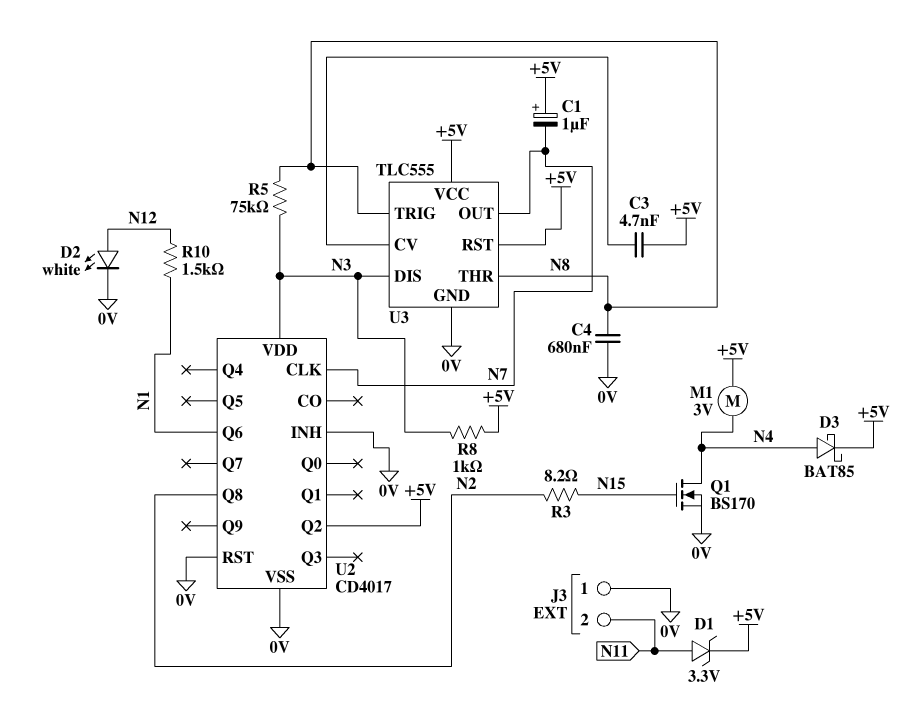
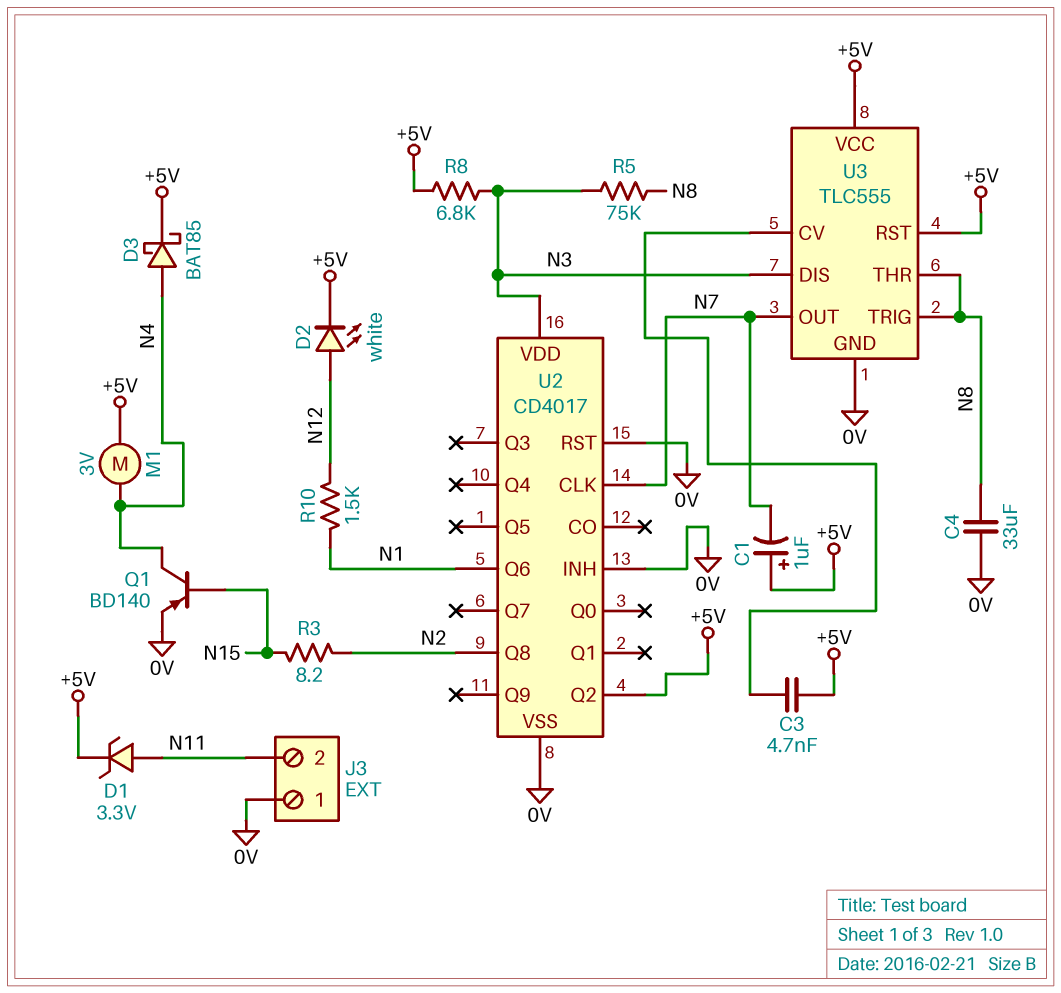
C4: 680nF (0V, N8) -> 33uF (0V, N8)
D2: LED white (A N12, K 0V) -> LED white (A N12, K +5V)
Q1: NMOS BS170 (G N15, D N4, S 0V) -> PNP BD140 (B N15, C N4, E 0V)
R8: 1k (+5V, N3) -> 6.8k (+5V, N3)

